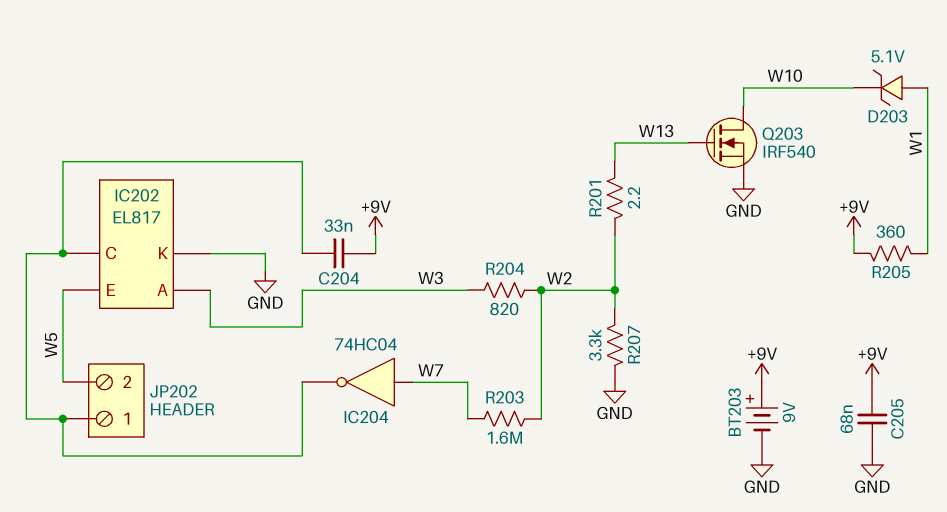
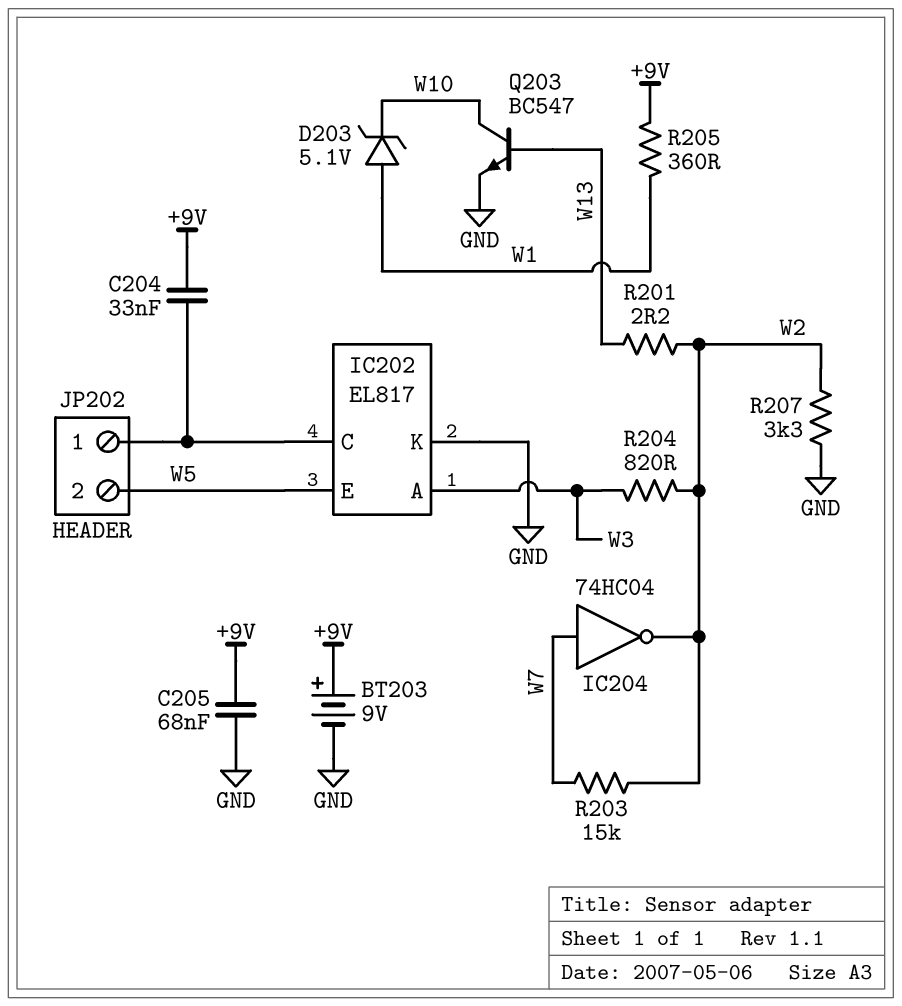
IC204: NOT 74HC04 (in W7, out IC202/C) -> NOT 74HC04 (in W7, out W2)
Q203: NMOS IRF540 (G W13, D W10, S GND) -> NPN BC547 (B W13, C W10, E GND)
R203: 1.6M (W2, W7) -> 15k (W2, W7)

